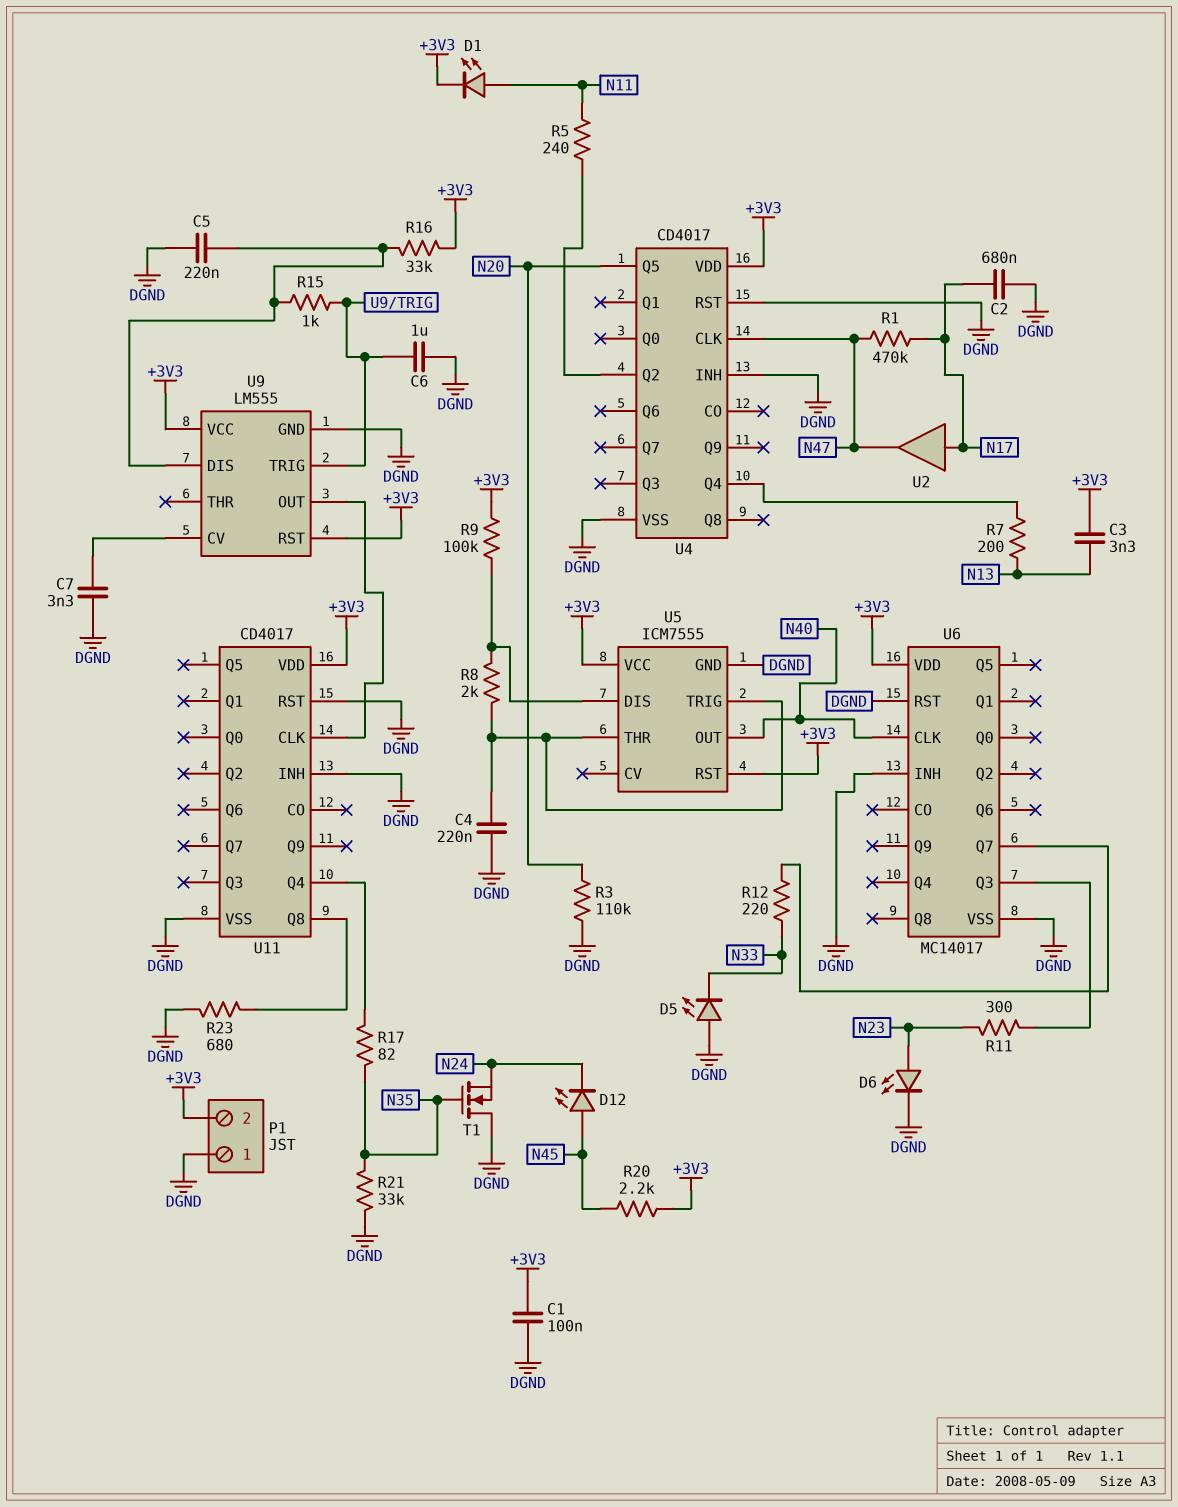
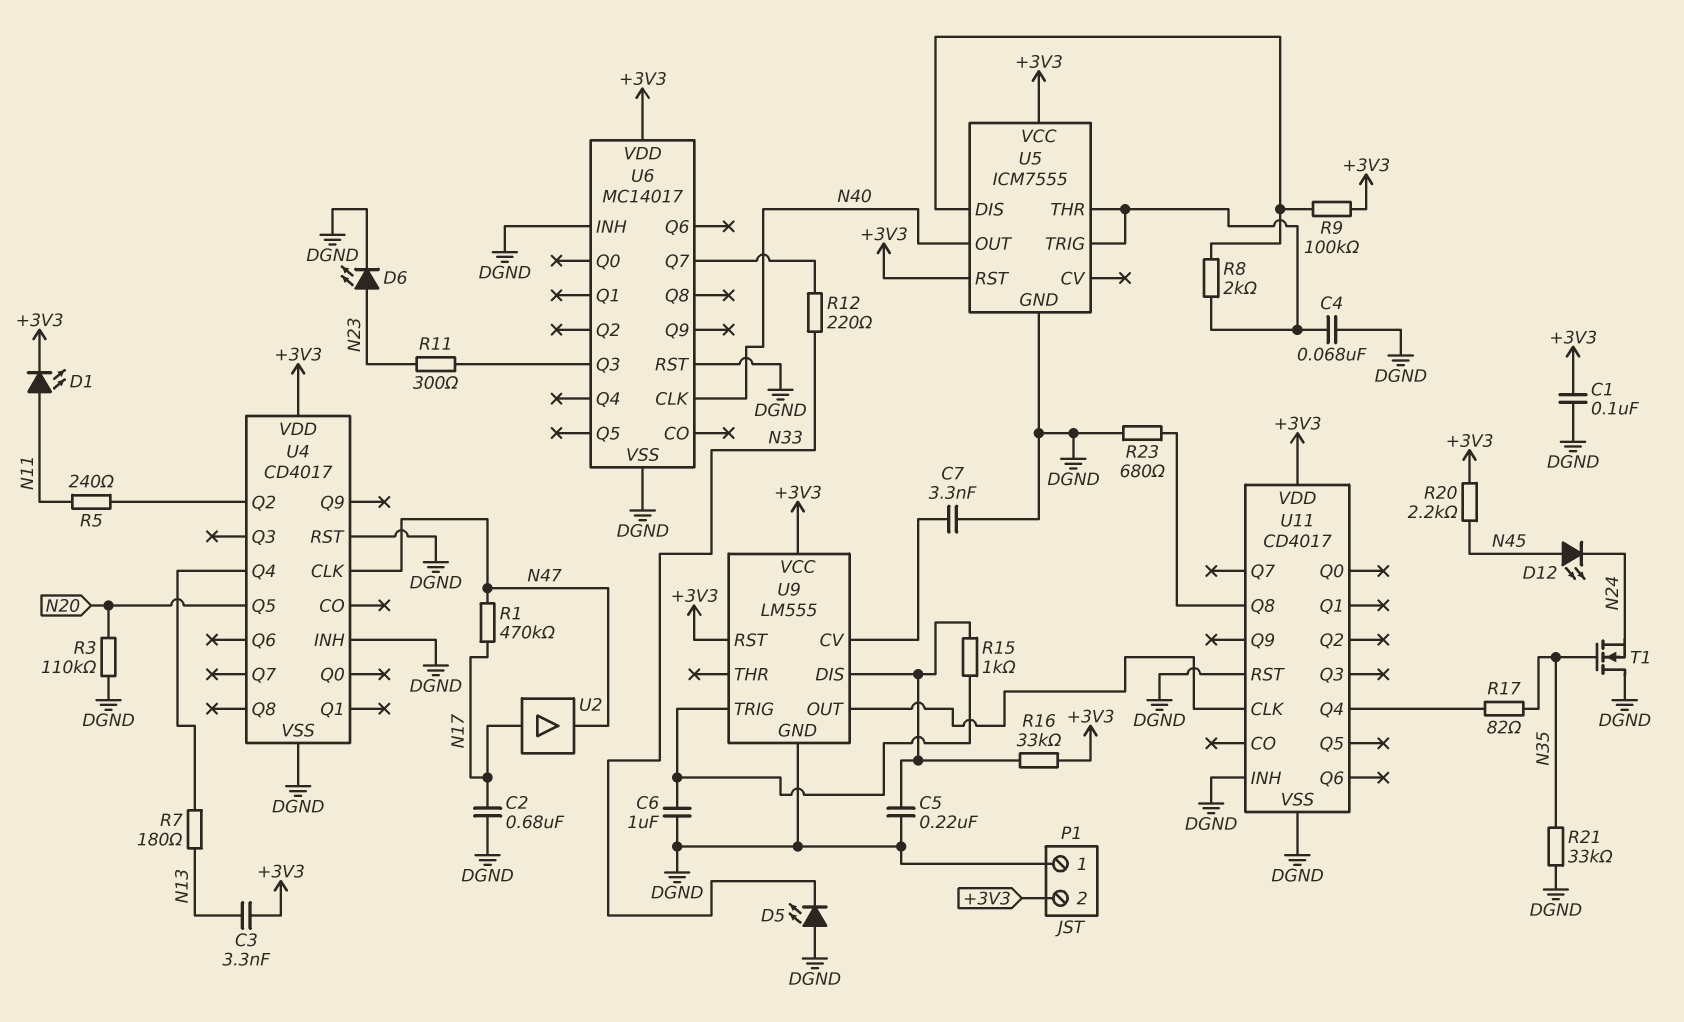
C4: 220nF (DGND, U5/THR) -> 68nF (DGND, U5/THR)
R7: 200 (N13, U4/Q4) -> 180 (N13, U4/Q4)

